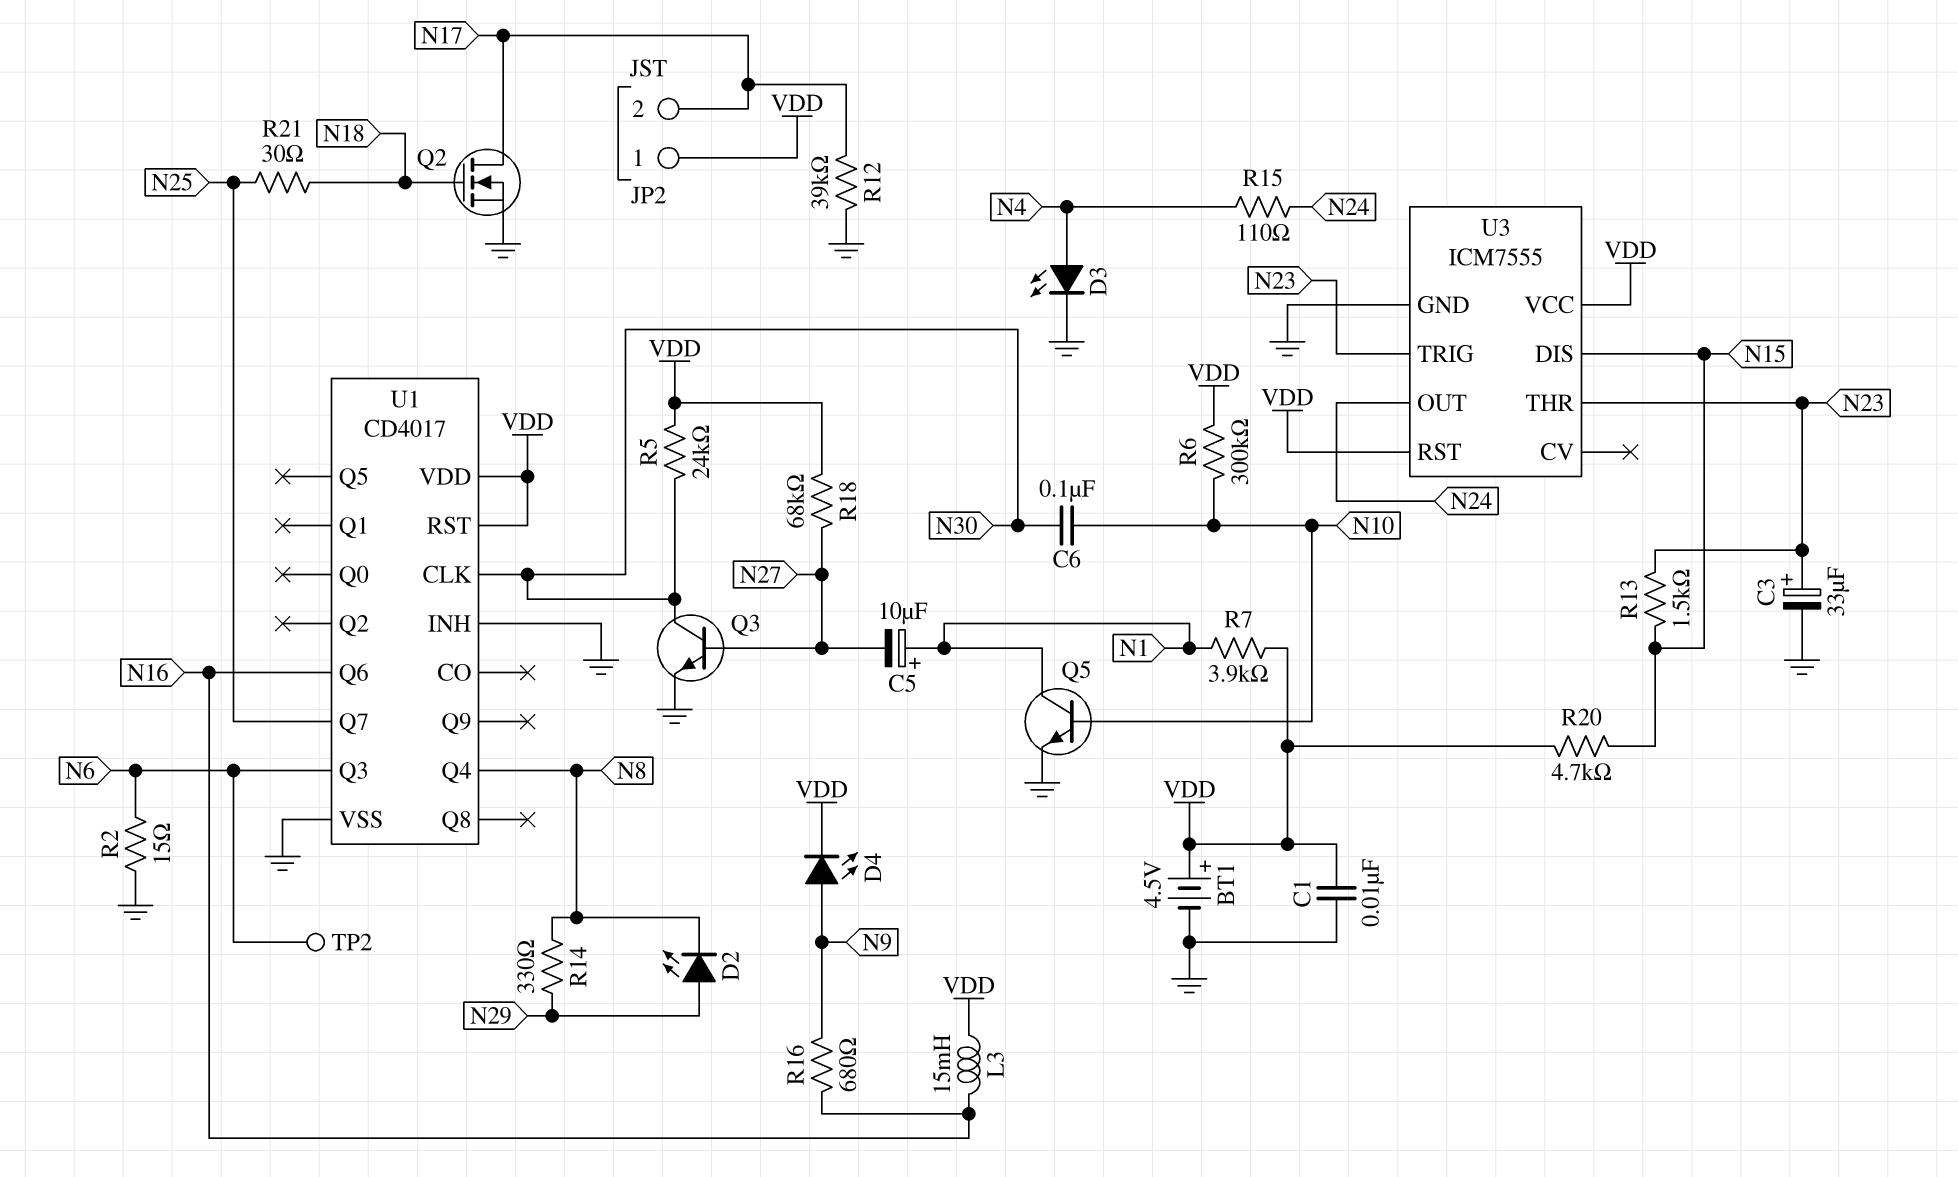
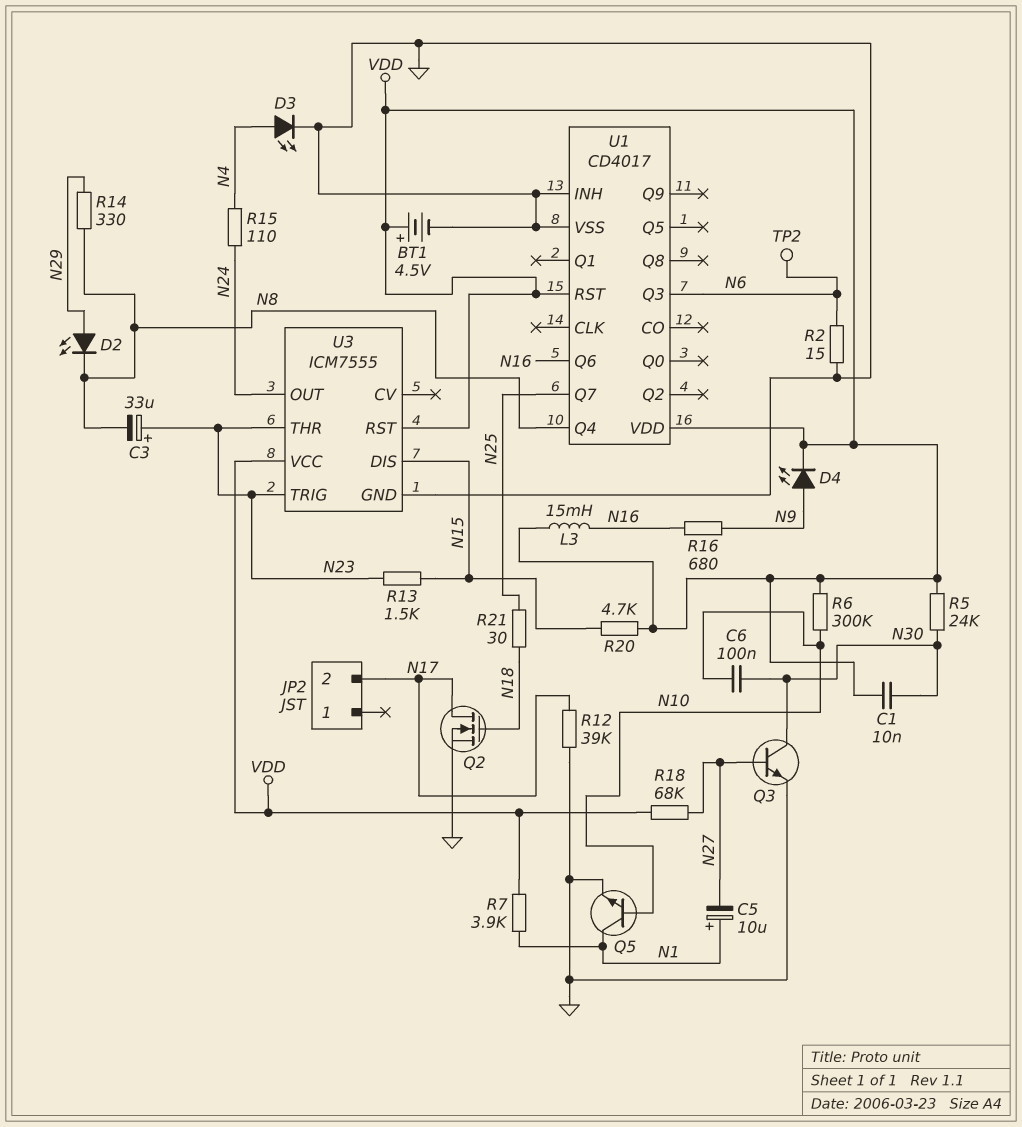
C1: 10nF (GND, VDD) -> 10nF (N30, VDD)
C3: 33uF (plus N23, minus GND) -> 33uF (plus N23, minus N8)
JP2 pin 1: VDD -> none
U1 pin CLK: N30 -> none

